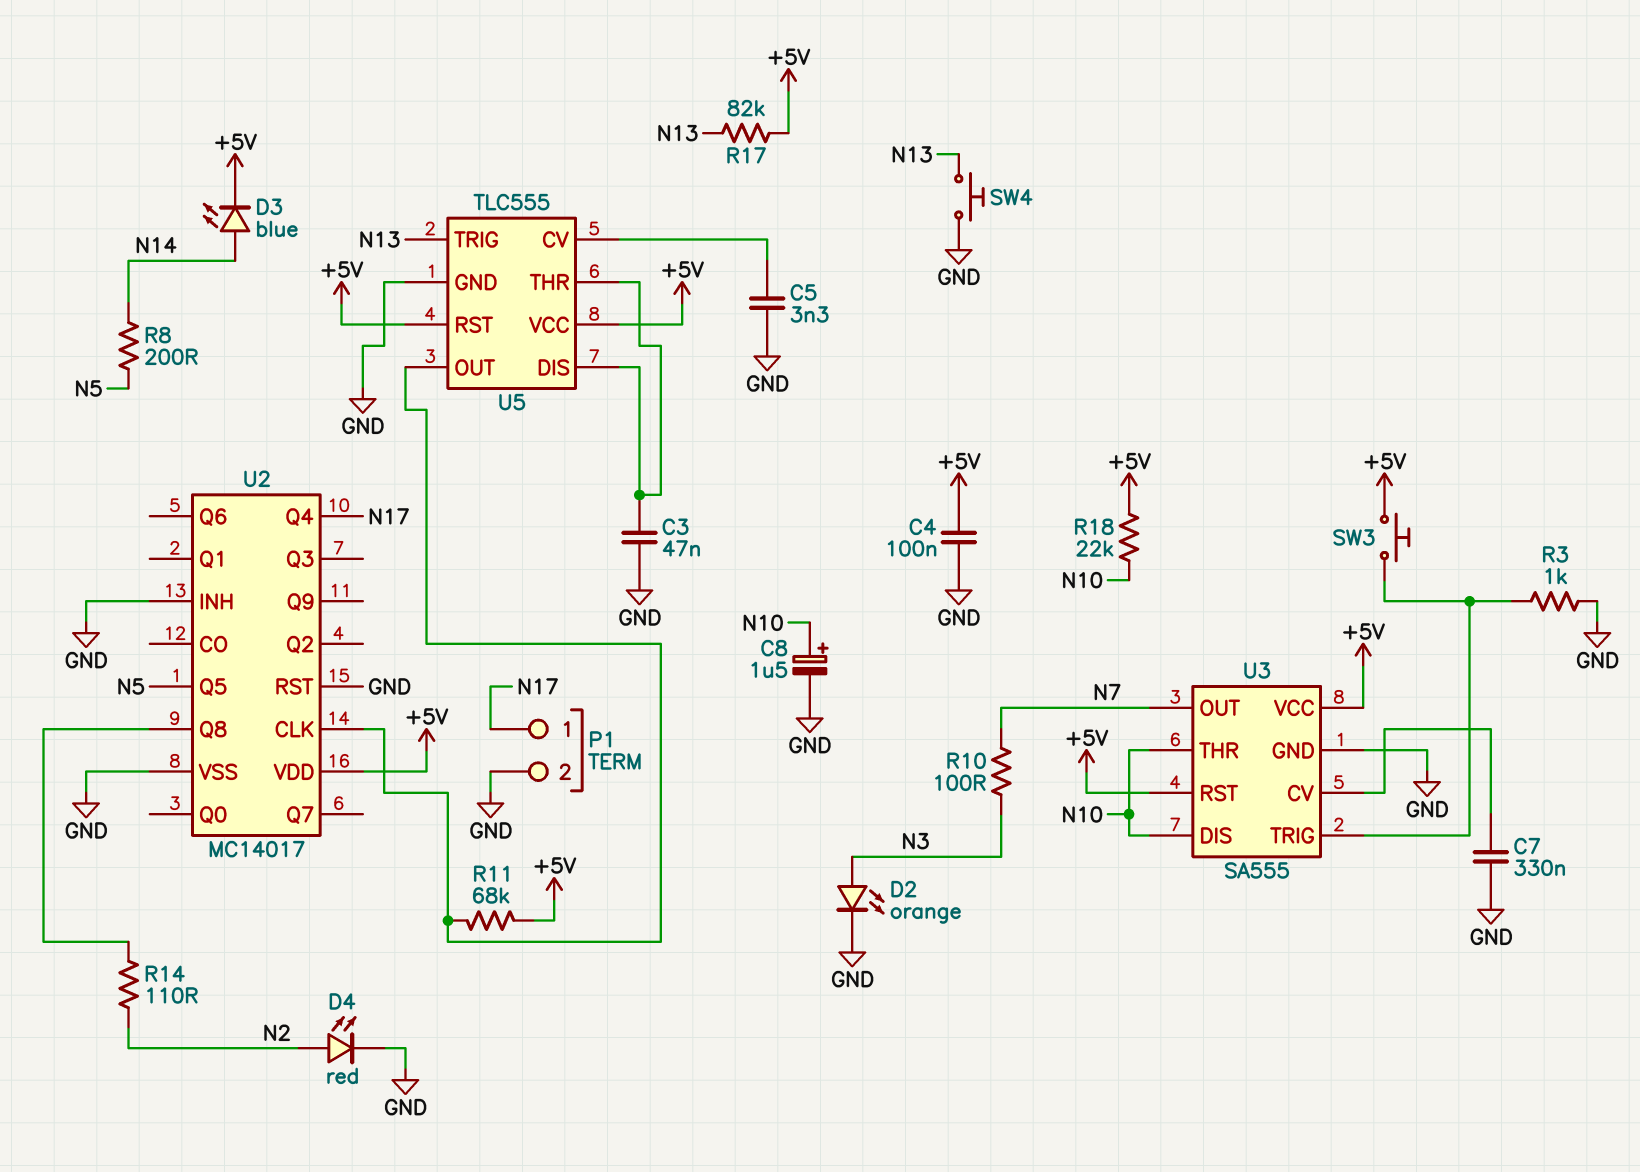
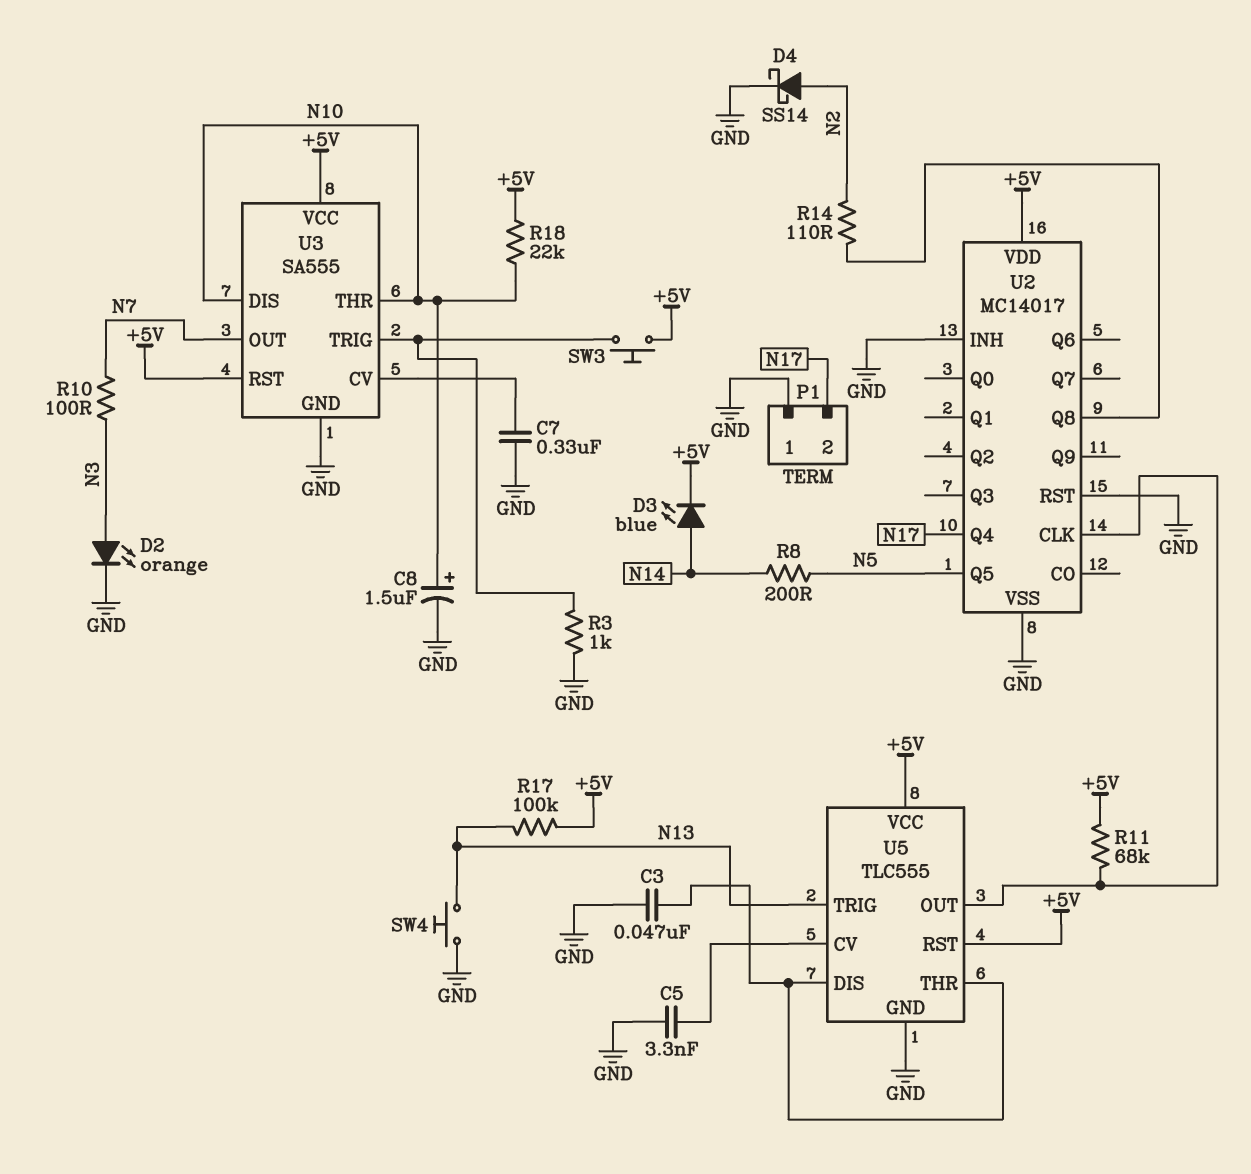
C4: 100nF (+5V, GND) -> none
D4: LED red (A N2, K GND) -> schottky SS14 (A N2, K GND)
P1 pin 1: N17 -> GND
P1 pin 2: GND -> N17
R17: 82k (+5V, N13) -> 100k (+5V, N13)

